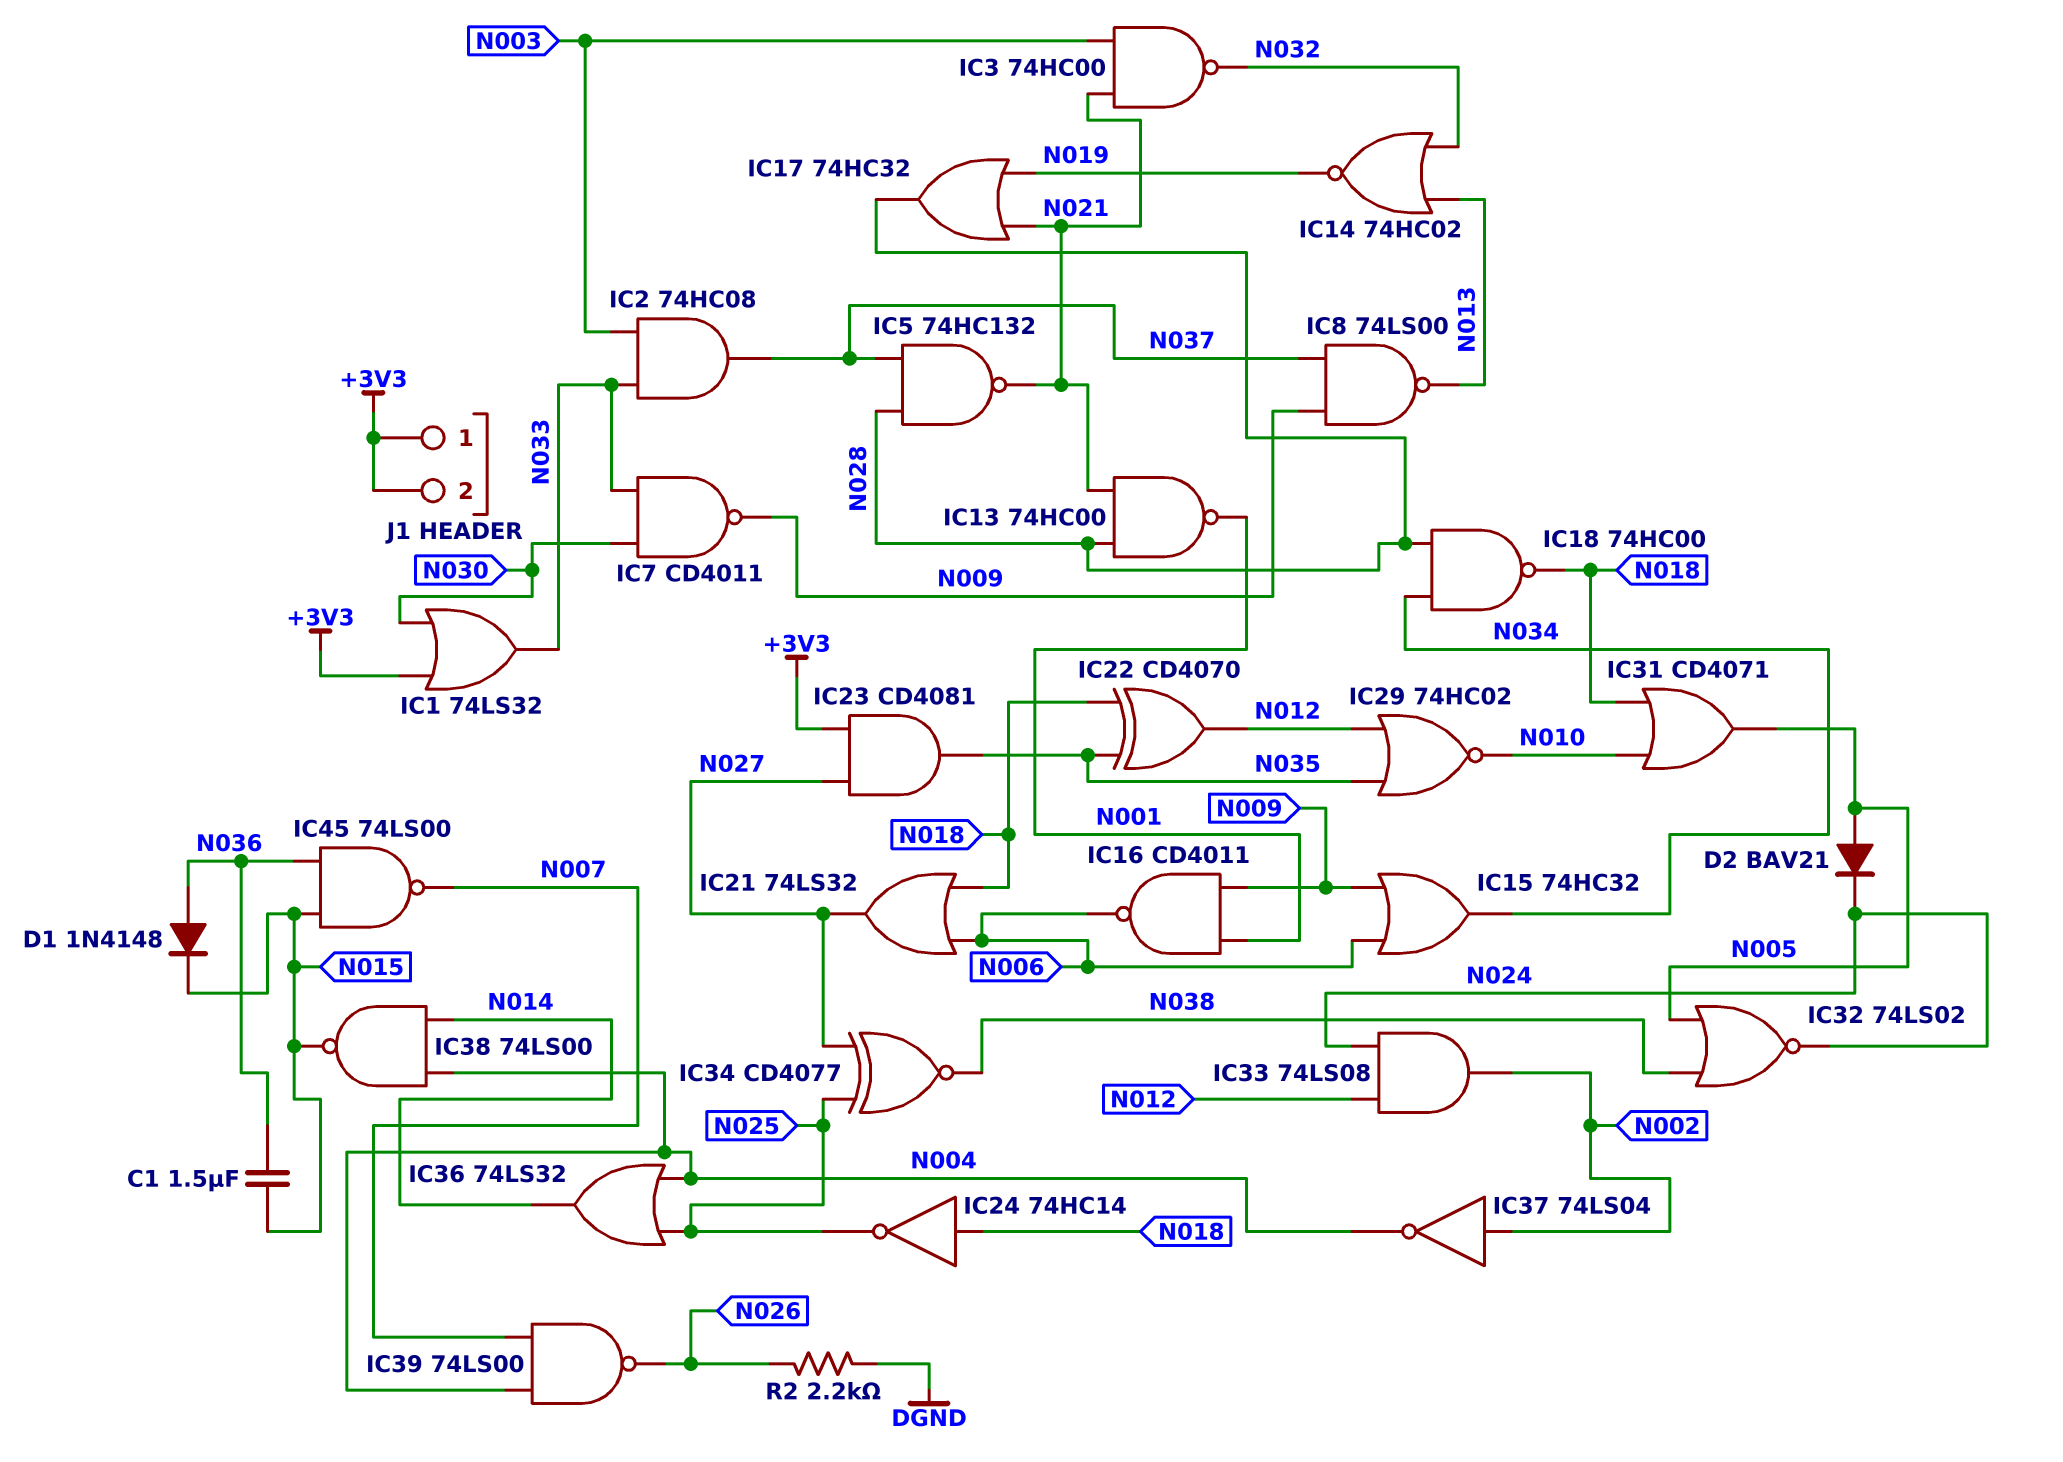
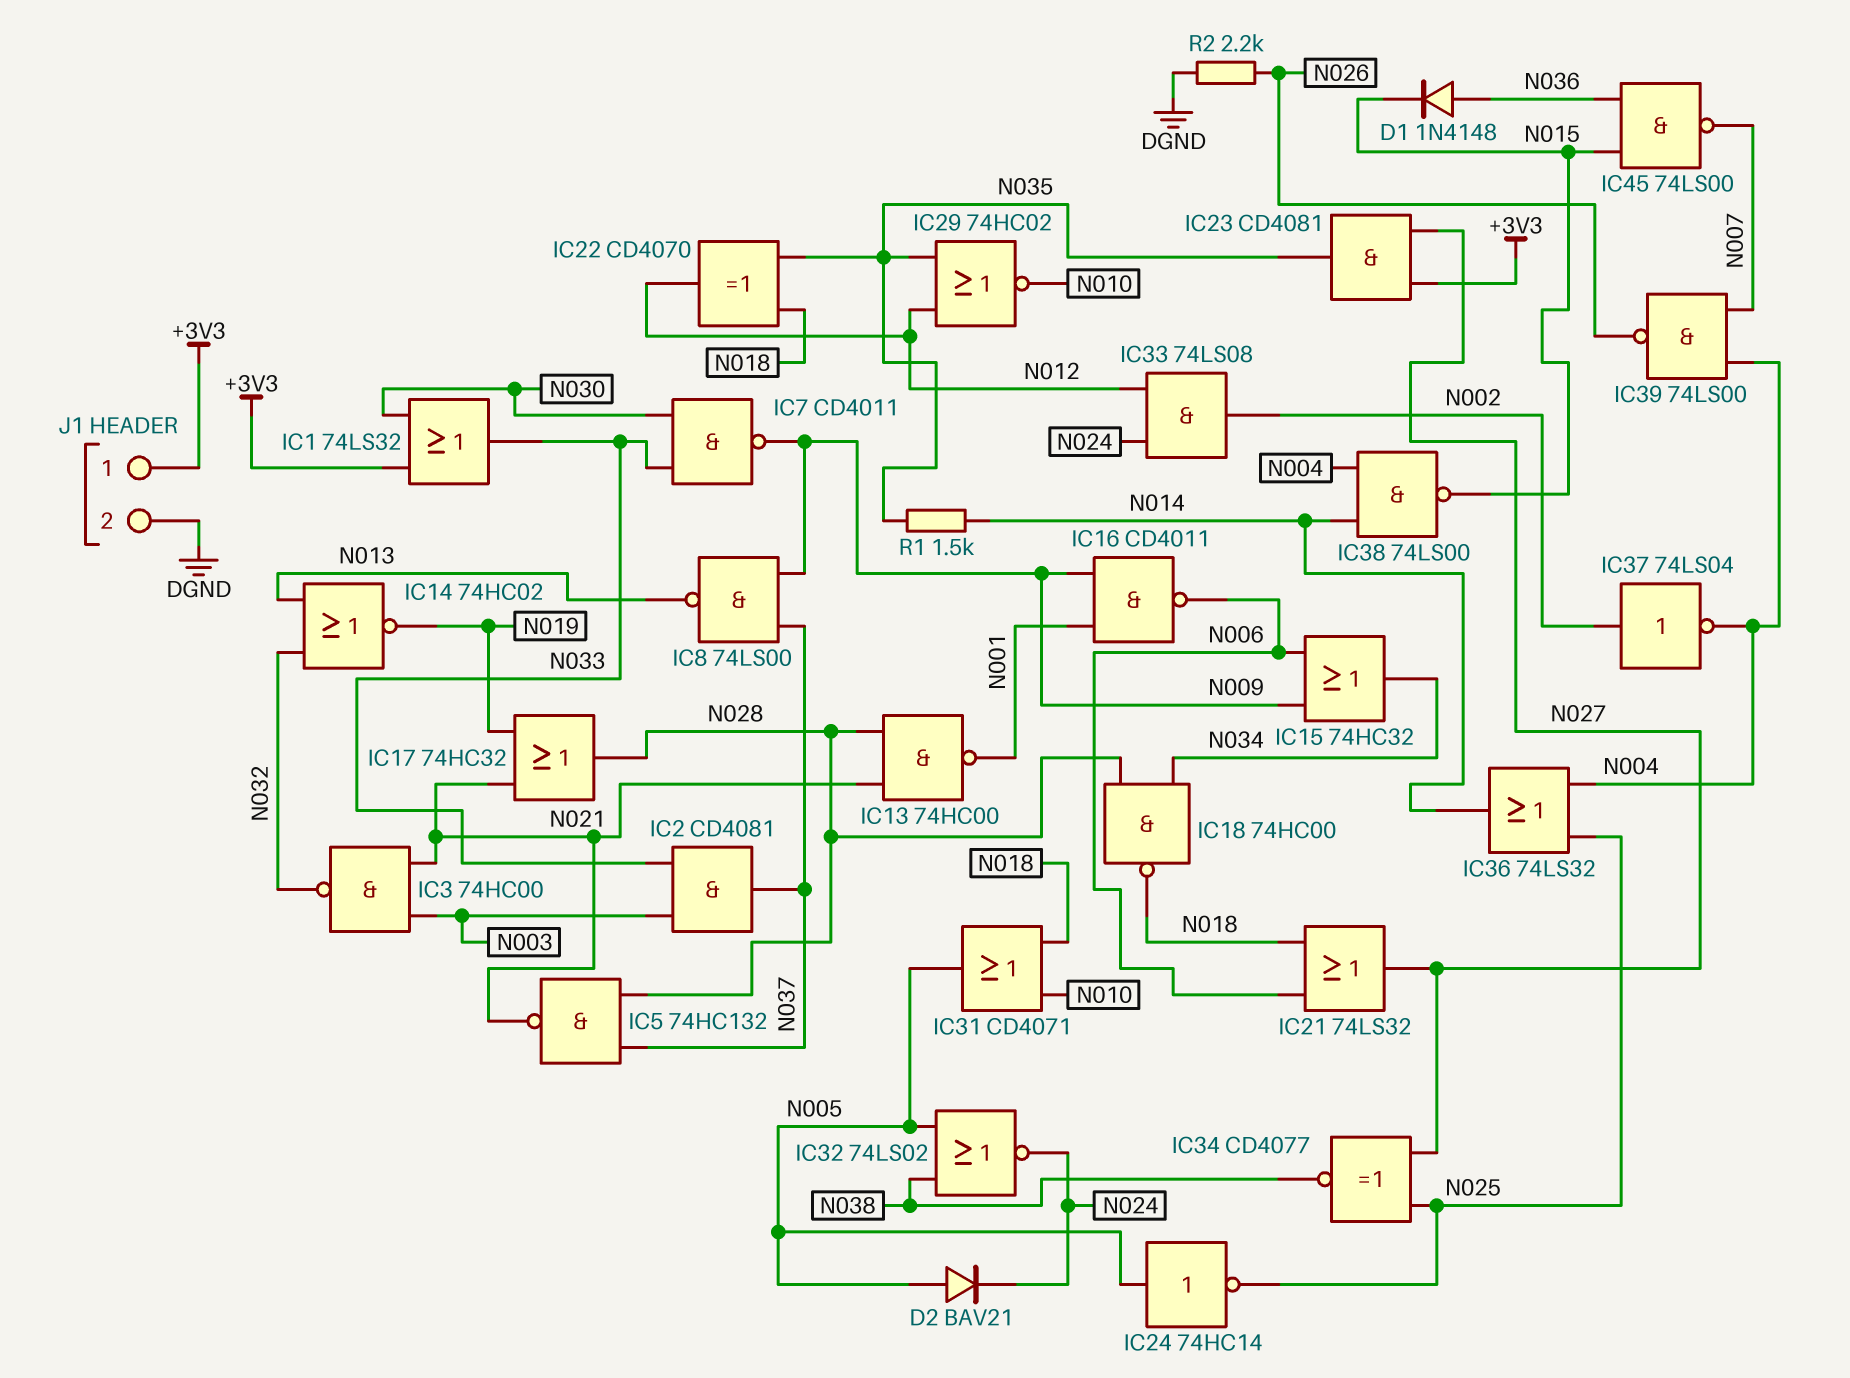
C1: 1.5uF (N015, N036) -> none
IC2: AND 74HC08 (in N003, in N033, out N037) -> AND CD4081 (in N003, in N033, out N037)
IC24: NOT 74HC14 (in N018, out N025) -> NOT 74HC14 (in N005, out N025)
J1 pin 2: +3V3 -> DGND
R1: none -> 1.5k (N014, N035)

